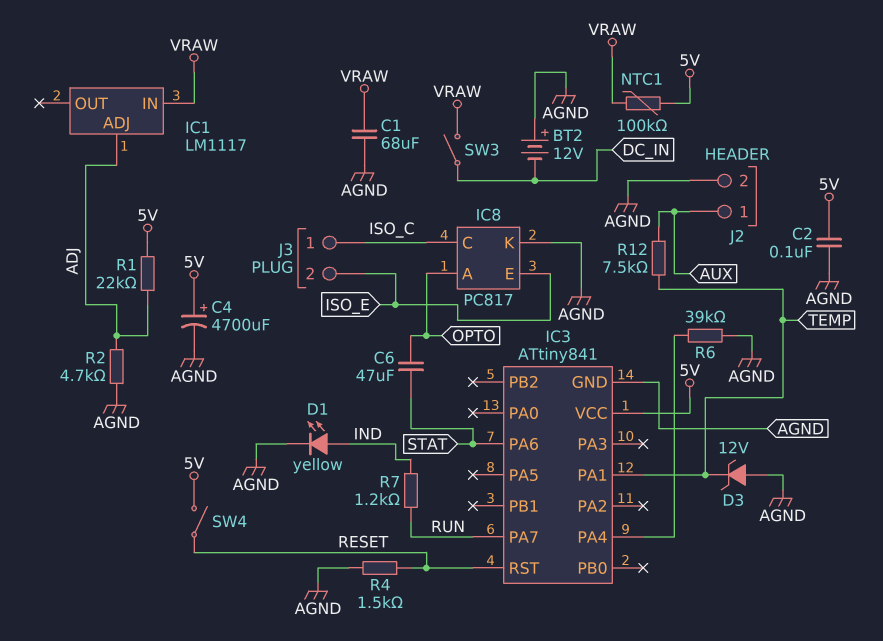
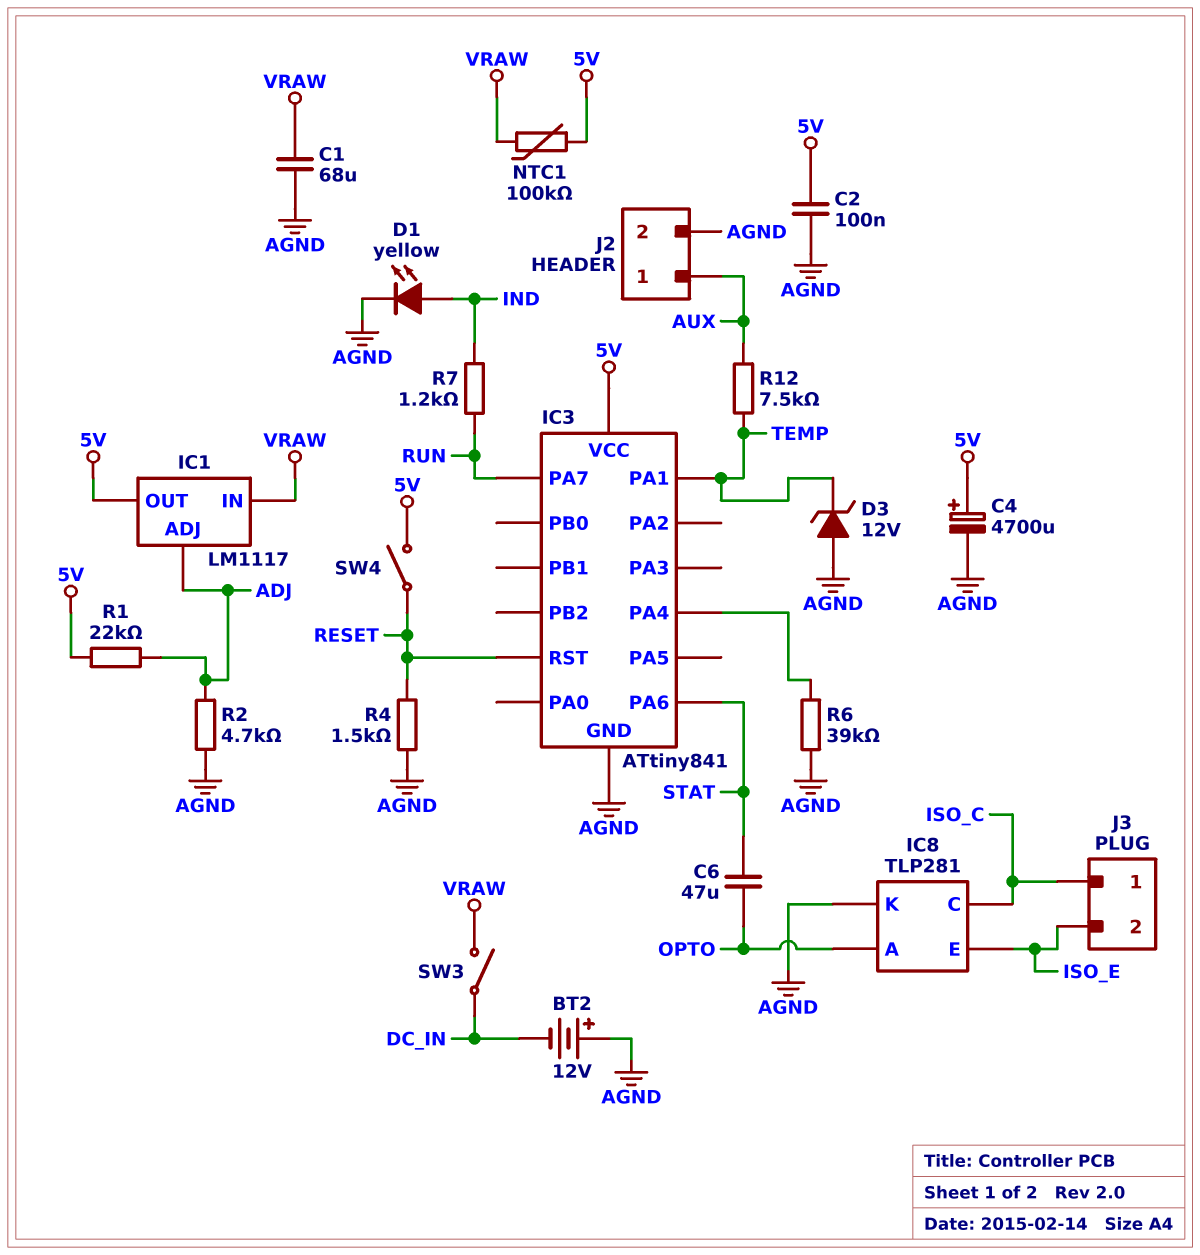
IC1 pin OUT: none -> 5V
IC8: PC817 -> TLP281

